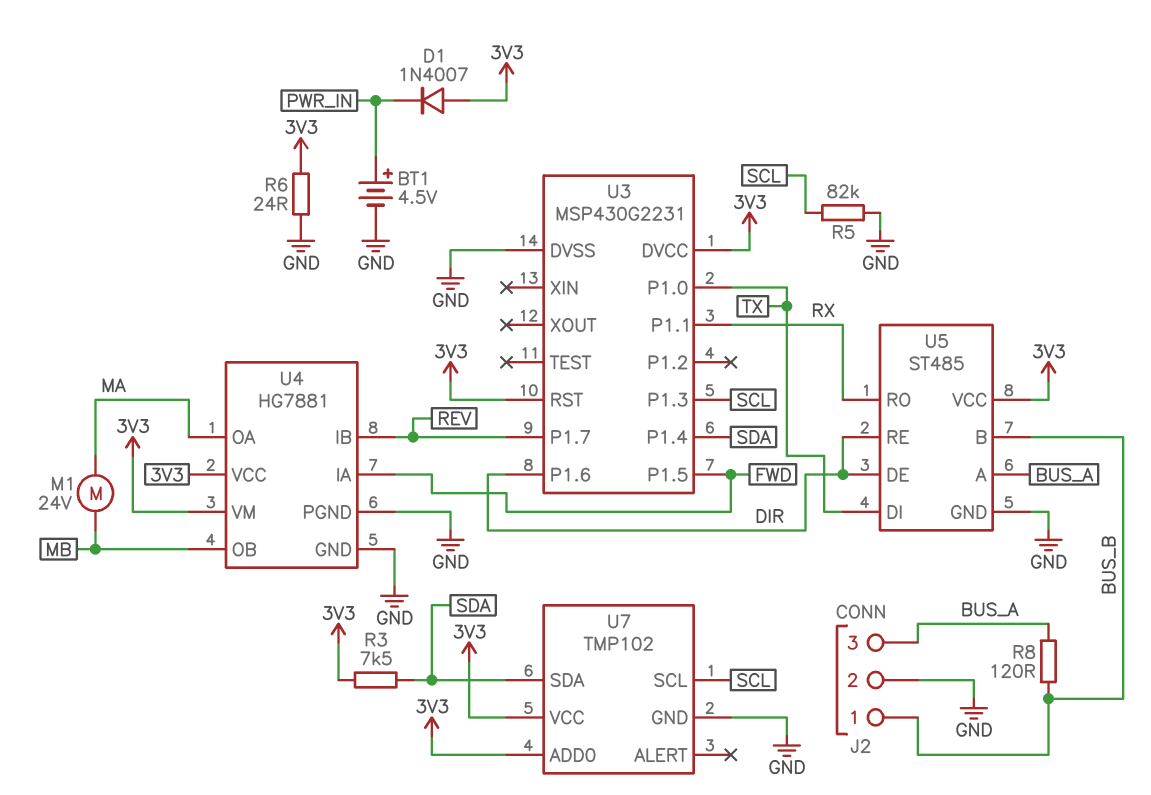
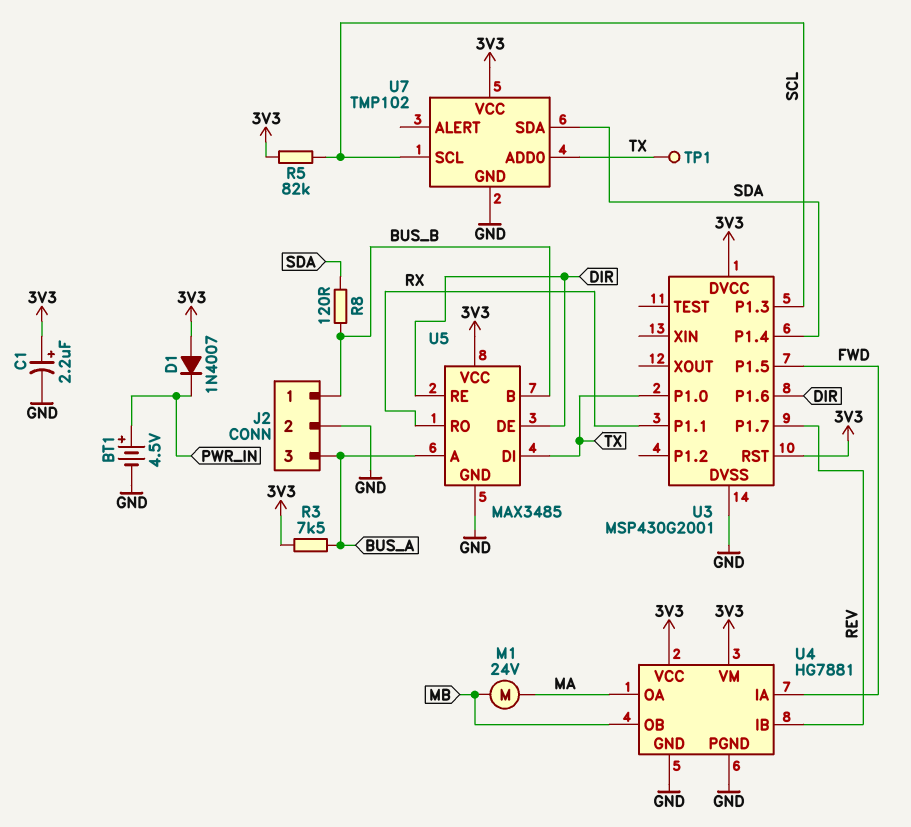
C1: none -> 2.2uF (plus 3V3, minus GND)
R3: 7.5k (3V3, SDA) -> 7.5k (3V3, BUS_A)
R5: 82k (GND, SCL) -> 82k (3V3, SCL)
R6: 24 (3V3, GND) -> none
R8: 120 (BUS_A, BUS_B) -> 120 (BUS_B, SDA)
TP1: none -> test point (TX)
U3: MSP430G2231 -> MSP430G2001
U5: ST485 -> MAX3485
U7 pin ADD0: 3V3 -> TX

